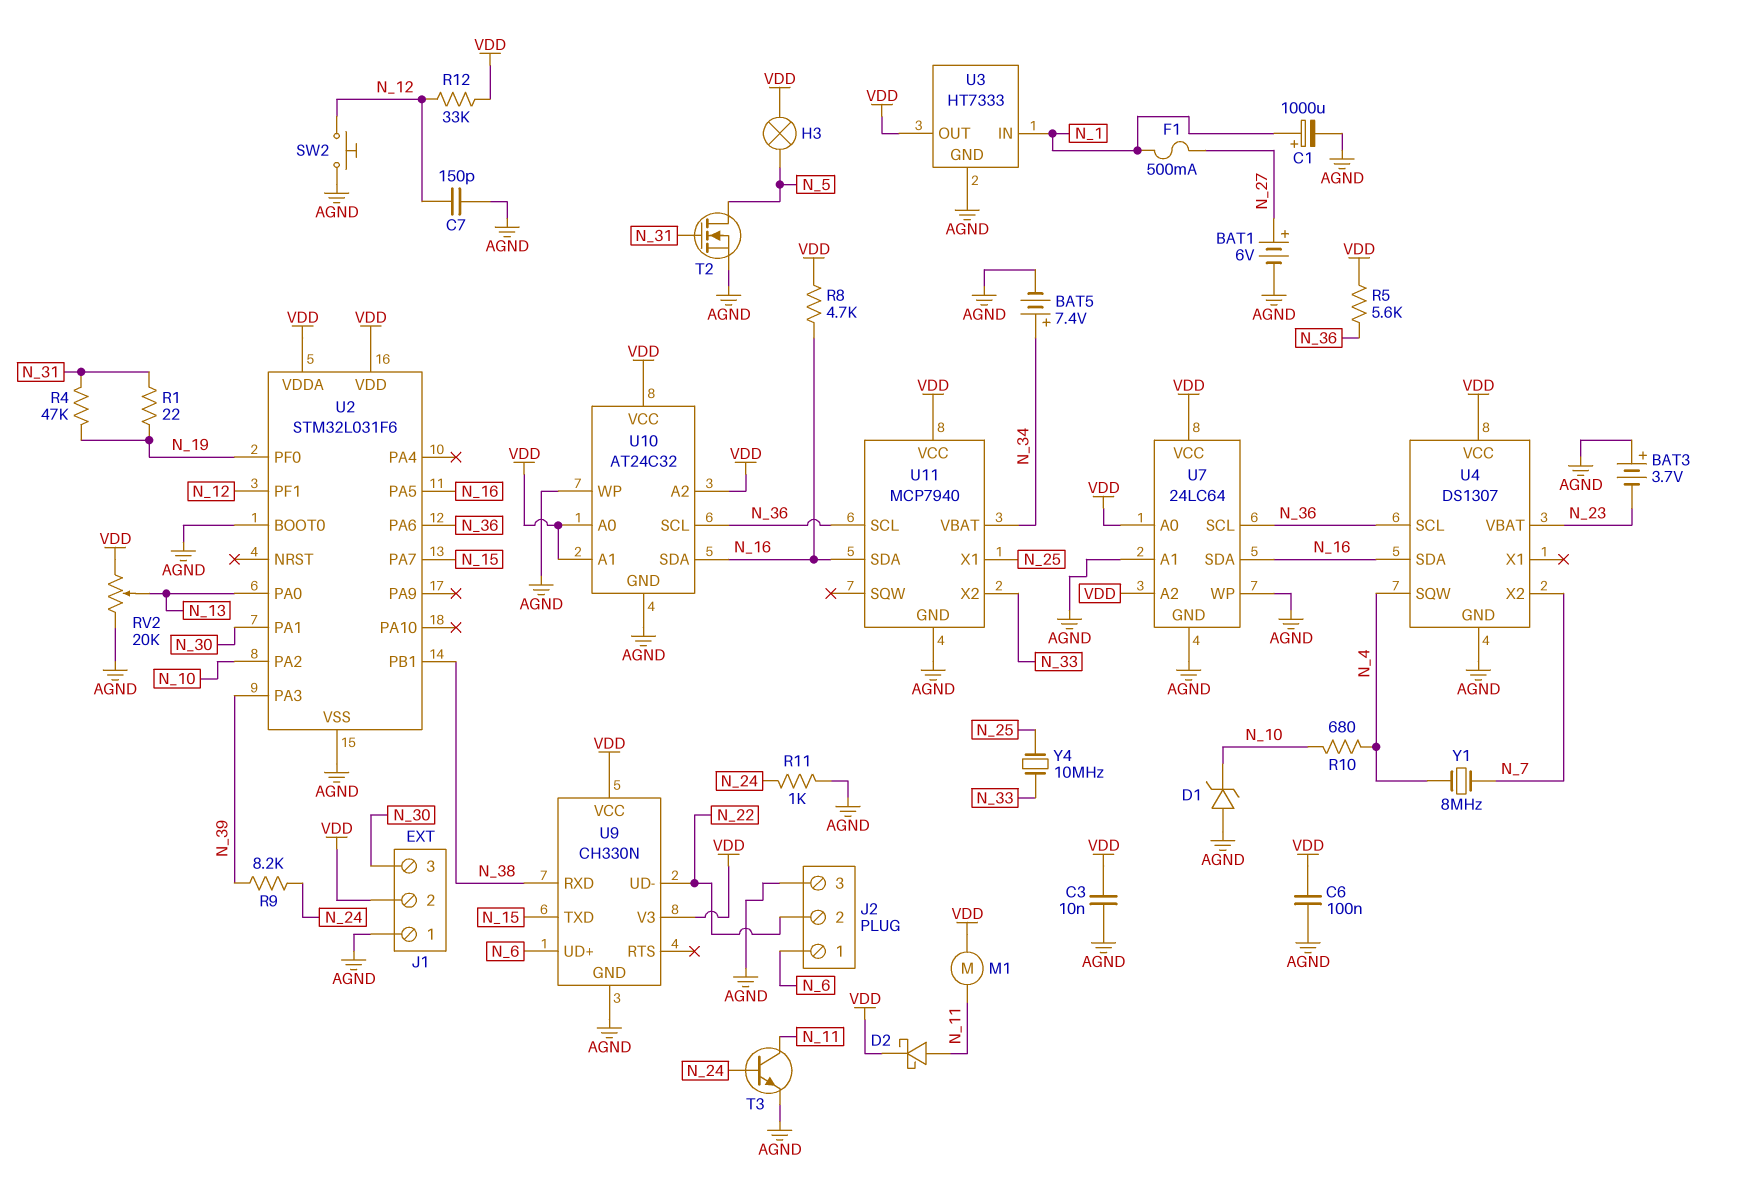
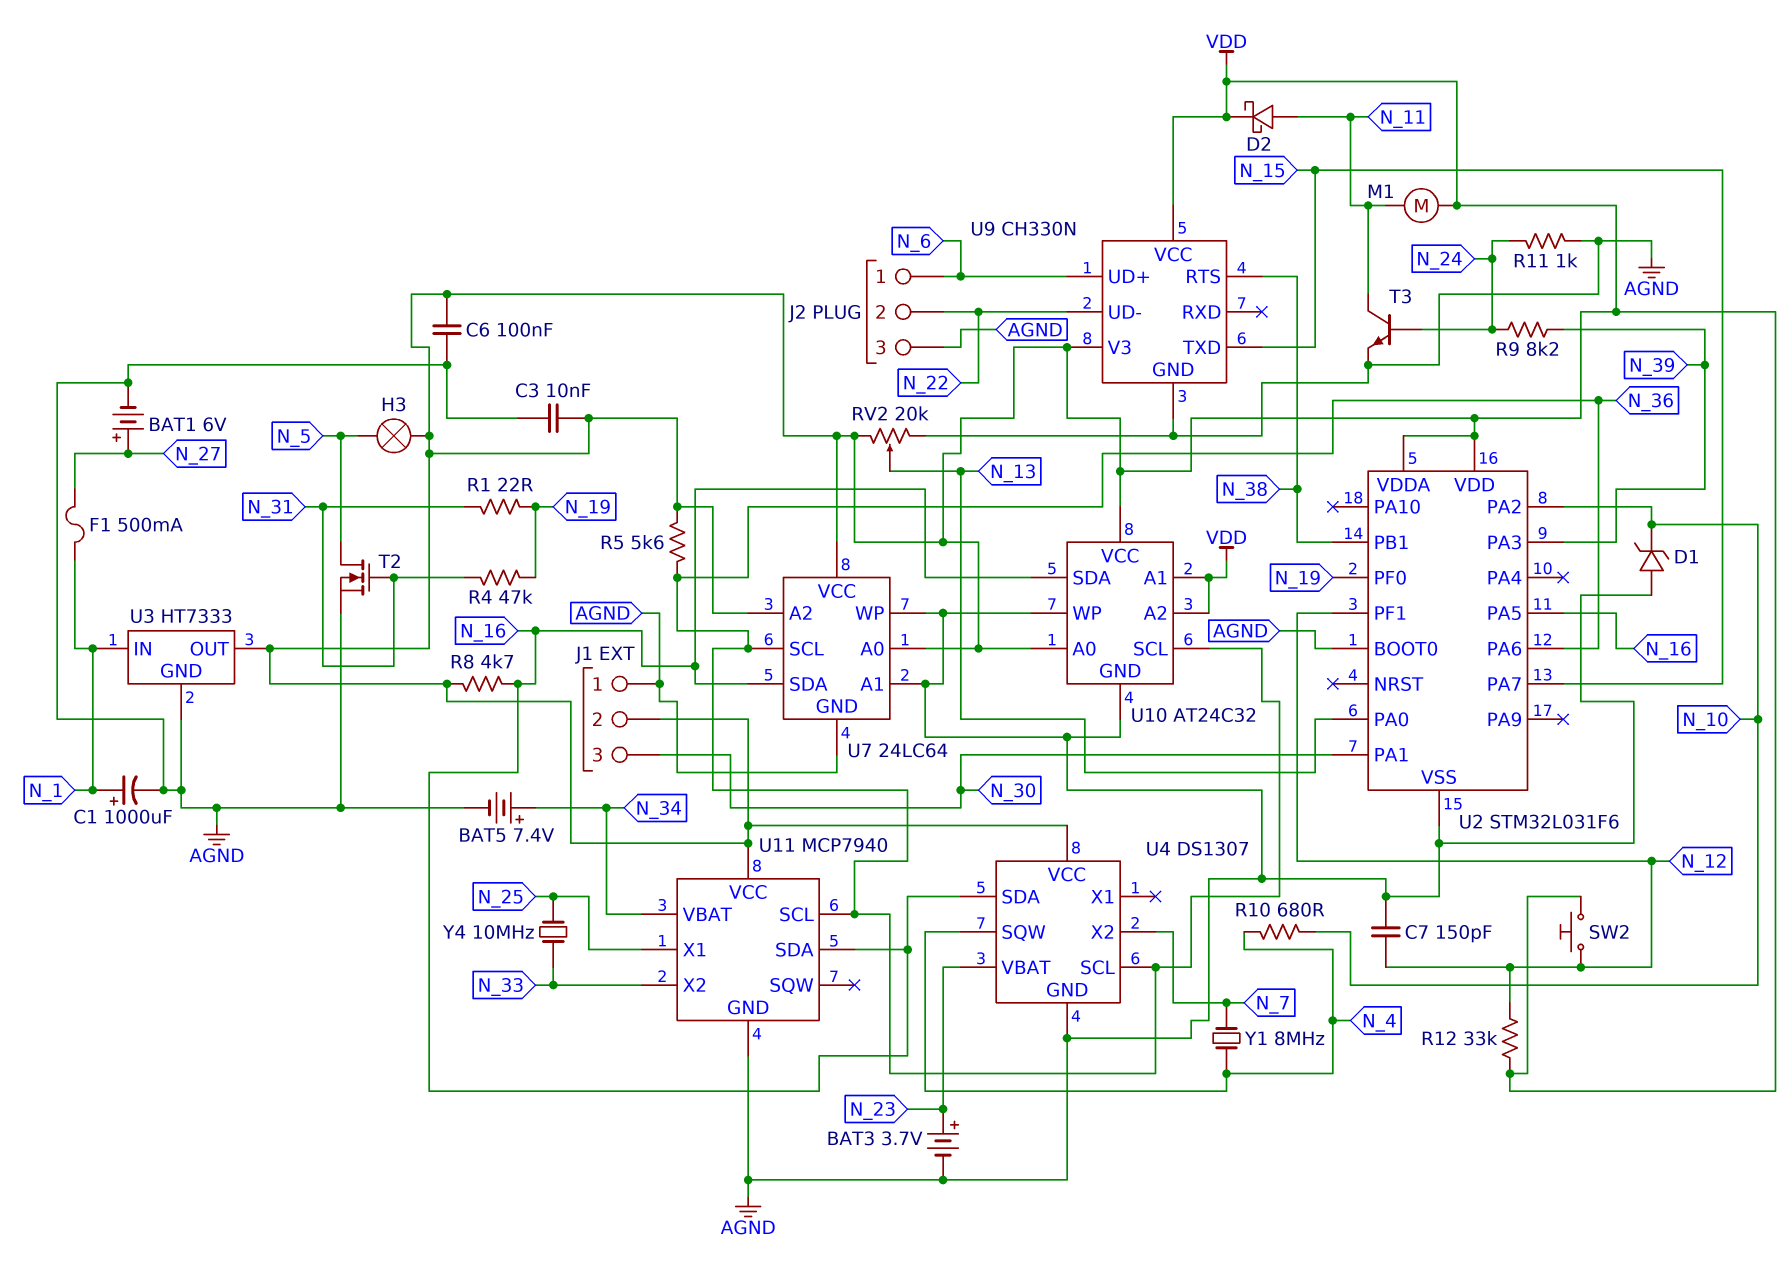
BAT3: 3.7V (plus AGND, minus N_23) -> 3.7V (plus N_23, minus AGND)
SW2: button (AGND, N_12) -> button (N_12, VDD)
U9 pin RTS: none -> N_38
U9 pin RXD: N_38 -> none

